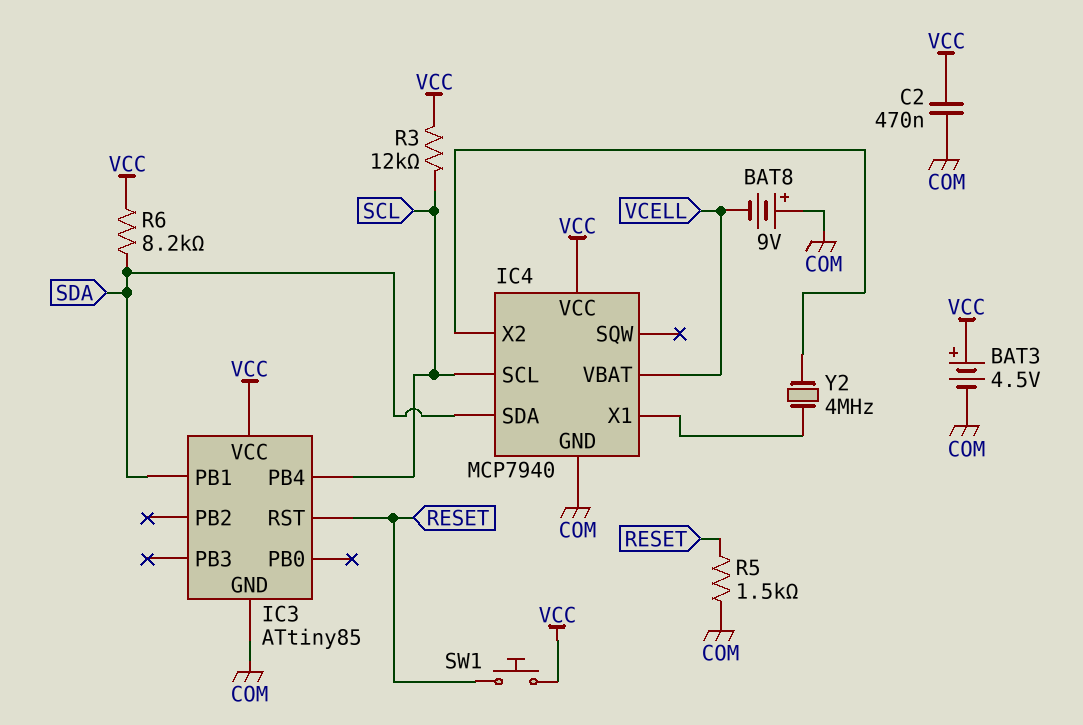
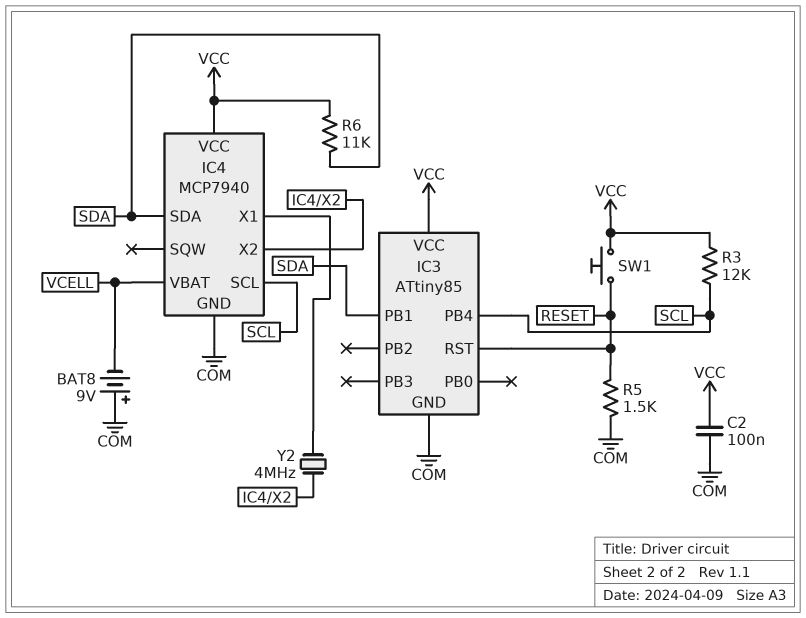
BAT3: 4.5V (plus VCC, minus COM) -> none
C2: 470nF (COM, VCC) -> 100nF (COM, VCC)
R6: 8.2k (SDA, VCC) -> 11k (SDA, VCC)

